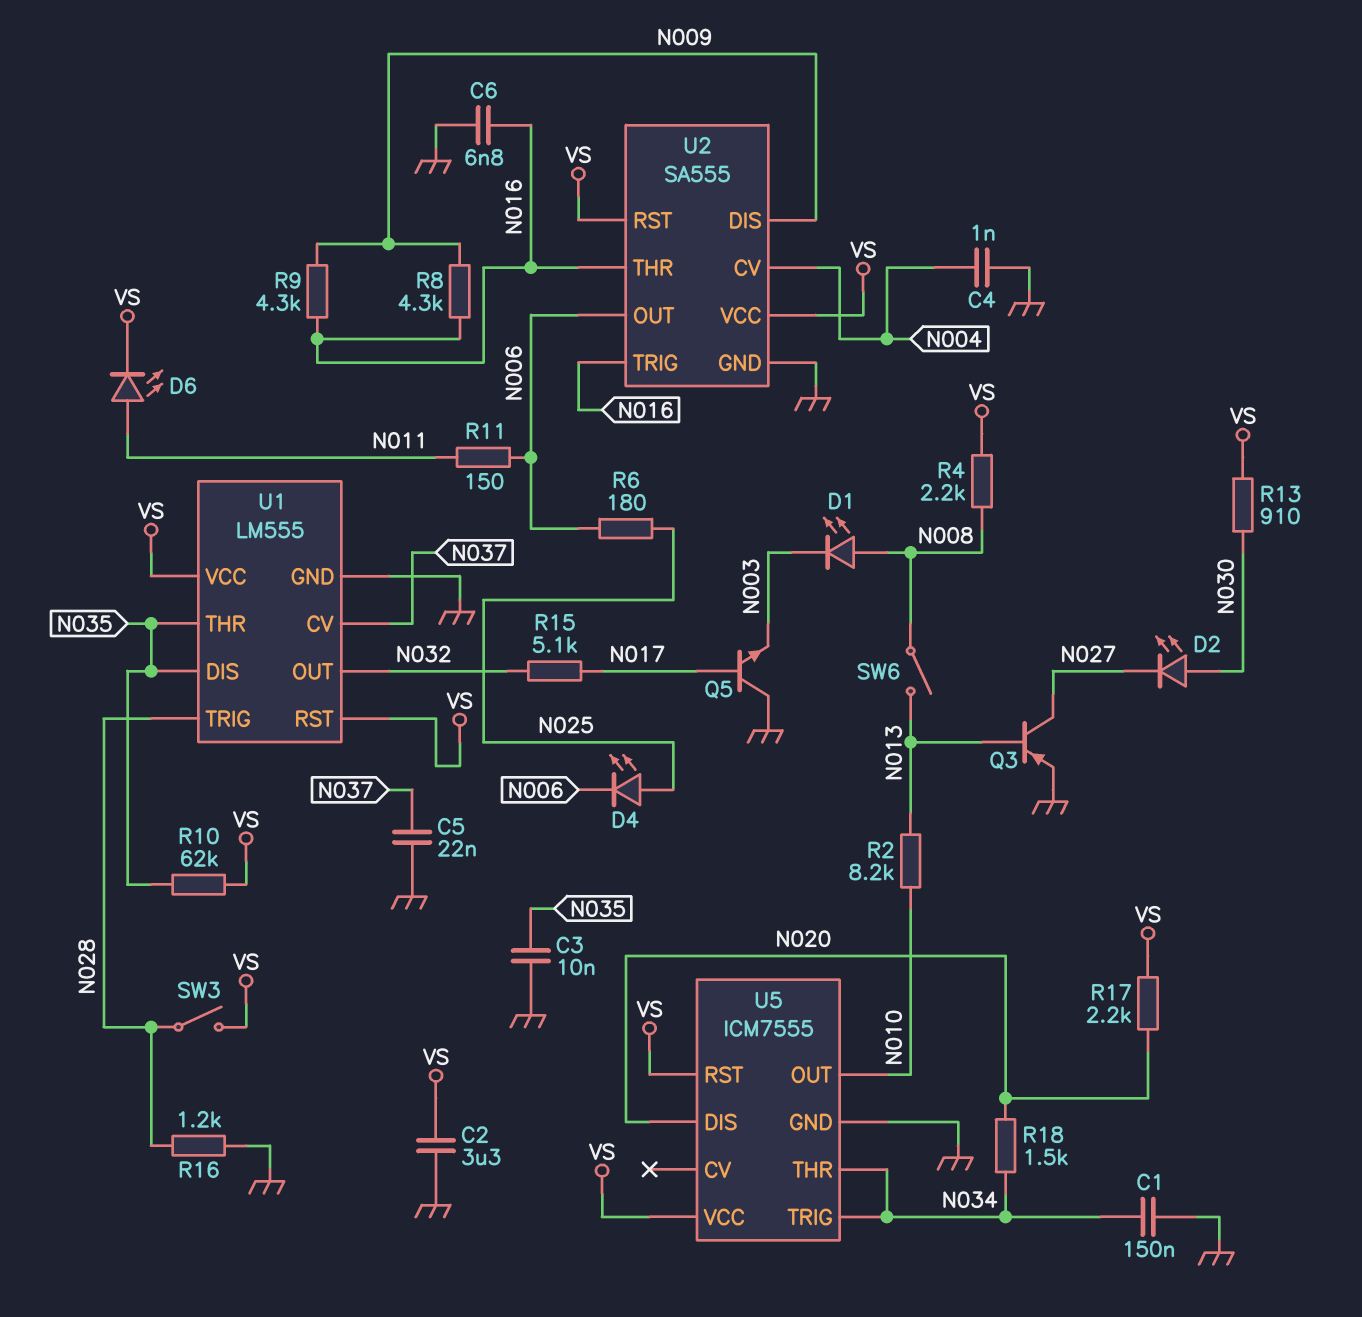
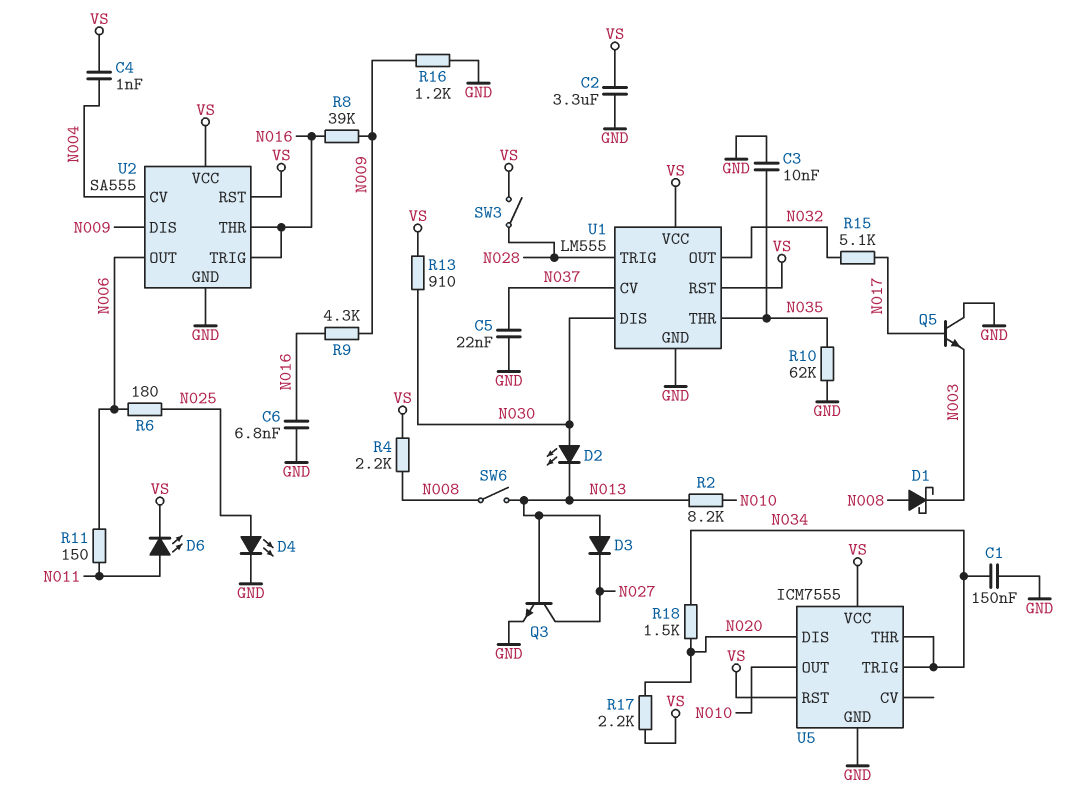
C4: 1nF (GND, N004) -> 1nF (N004, VS)
D1: LED (A N008, K N003) -> schottky (A N008, K N003)
D2: LED (A N030, K N027) -> LED (A N030, K N013)
D3: none -> diode (A N013, K N027)
D4: LED (A N025, K N006) -> LED (A N025, K GND)
Q3: PNP (B N013, C N027, E GND) -> NPN (B N013, C N027, E GND)
R8: 4.3k (N009, N016) -> 39k (N009, N016)
R10: 62k (N035, VS) -> 62k (GND, N035)
R16: 1.2k (GND, N028) -> 1.2k (GND, N009)
U1 pin DIS: N035 -> N030

